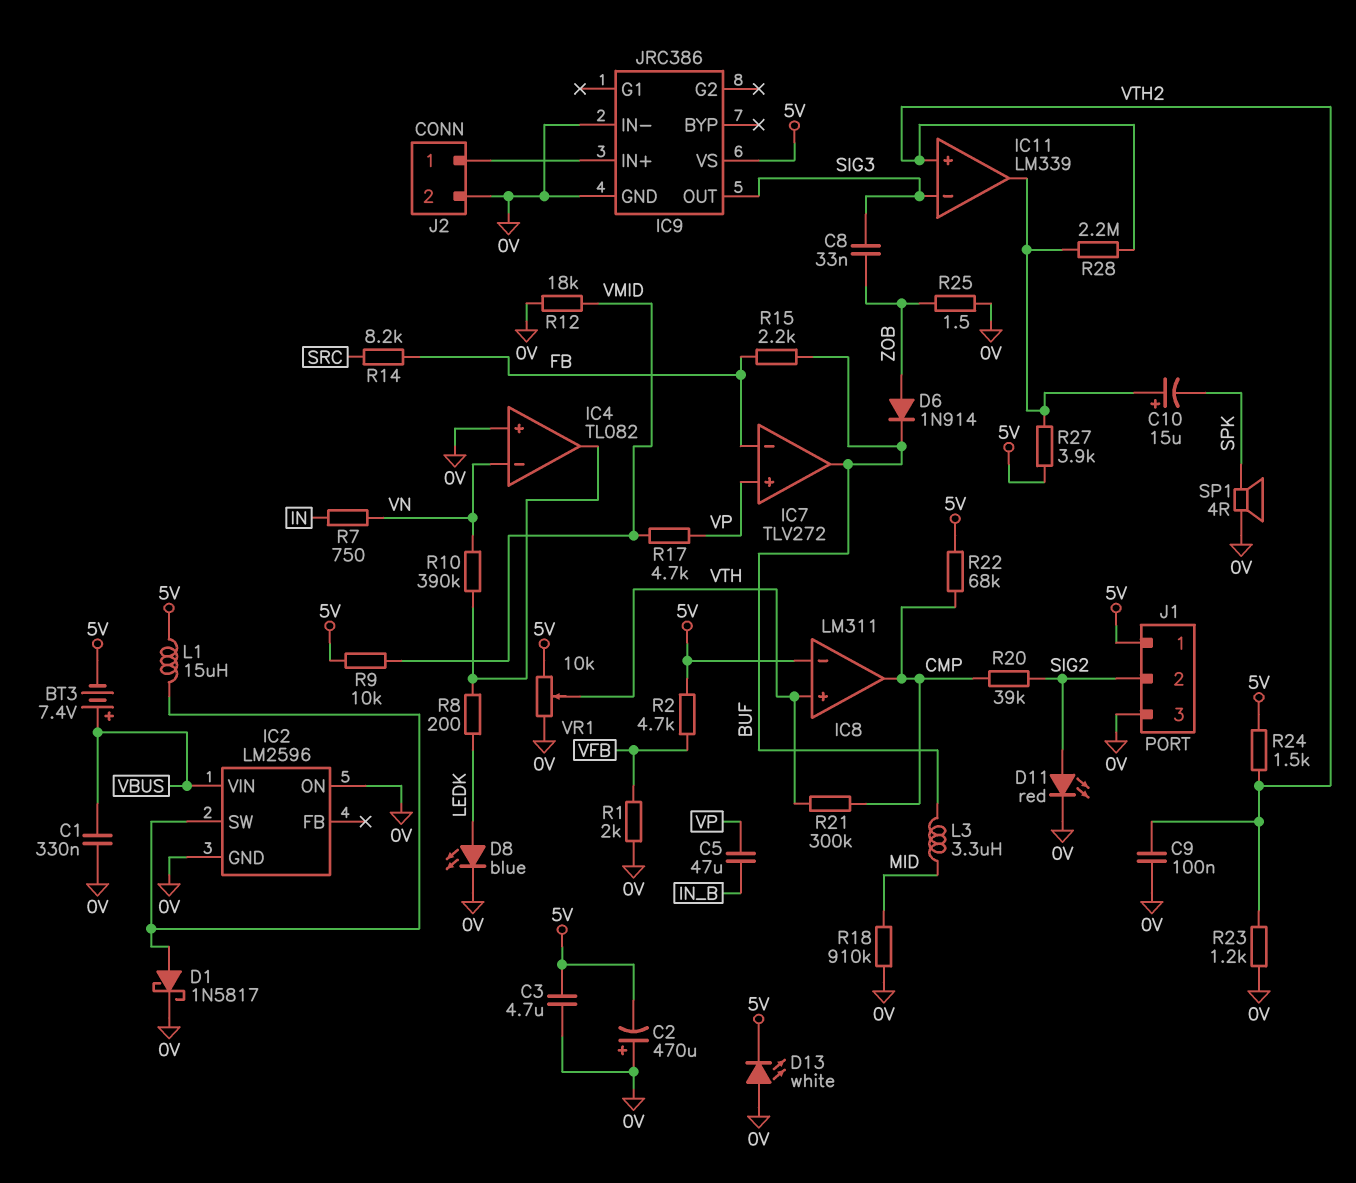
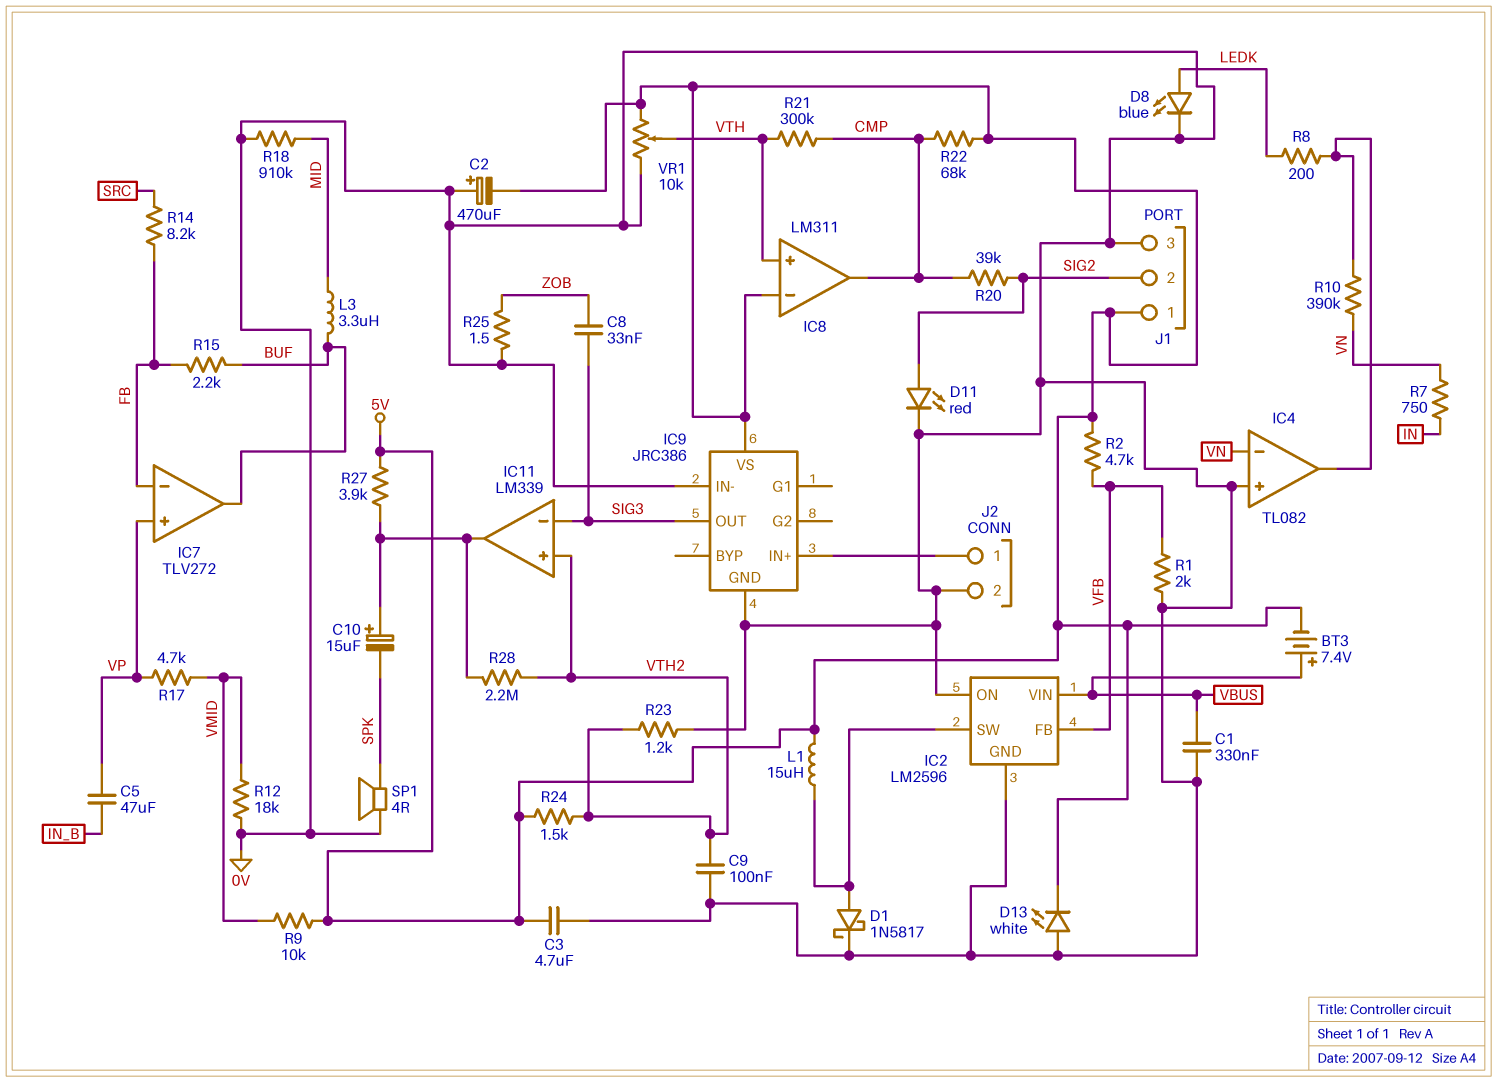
D6: diode 1N914 (A ZOB, K BUF) -> none
IC2 pin FB: none -> VFB

